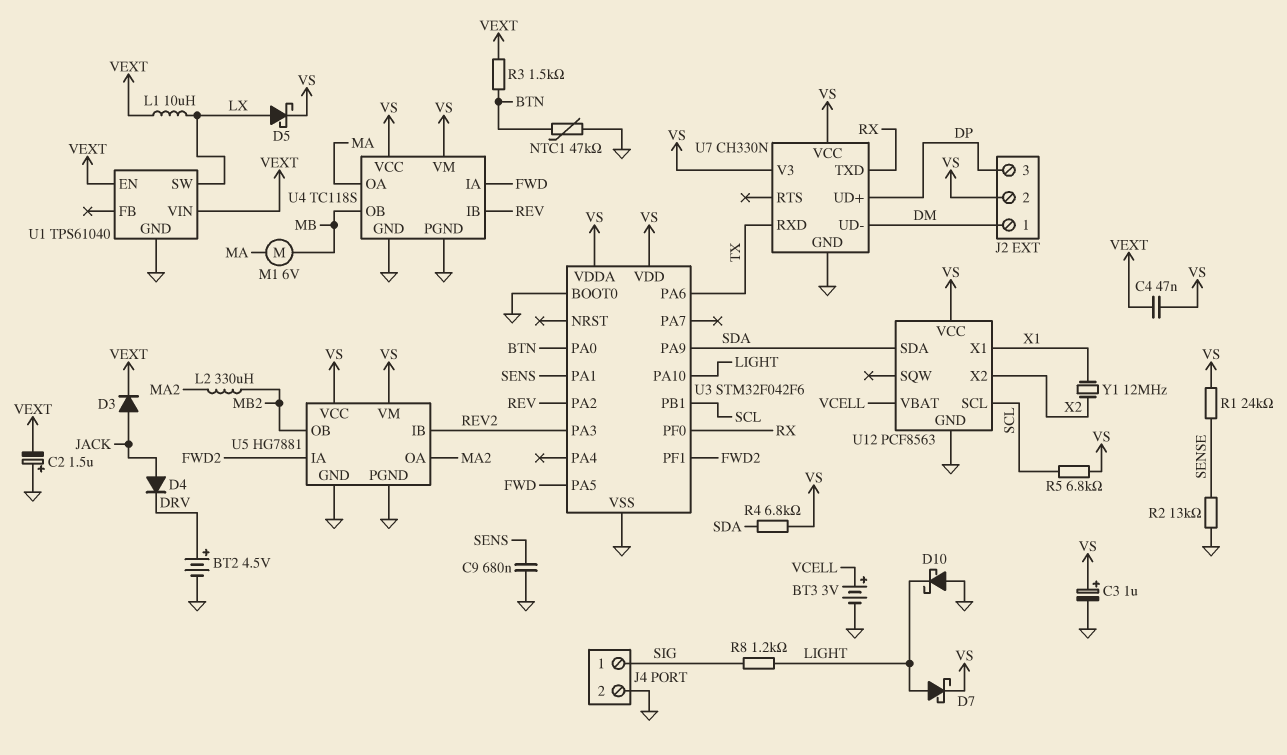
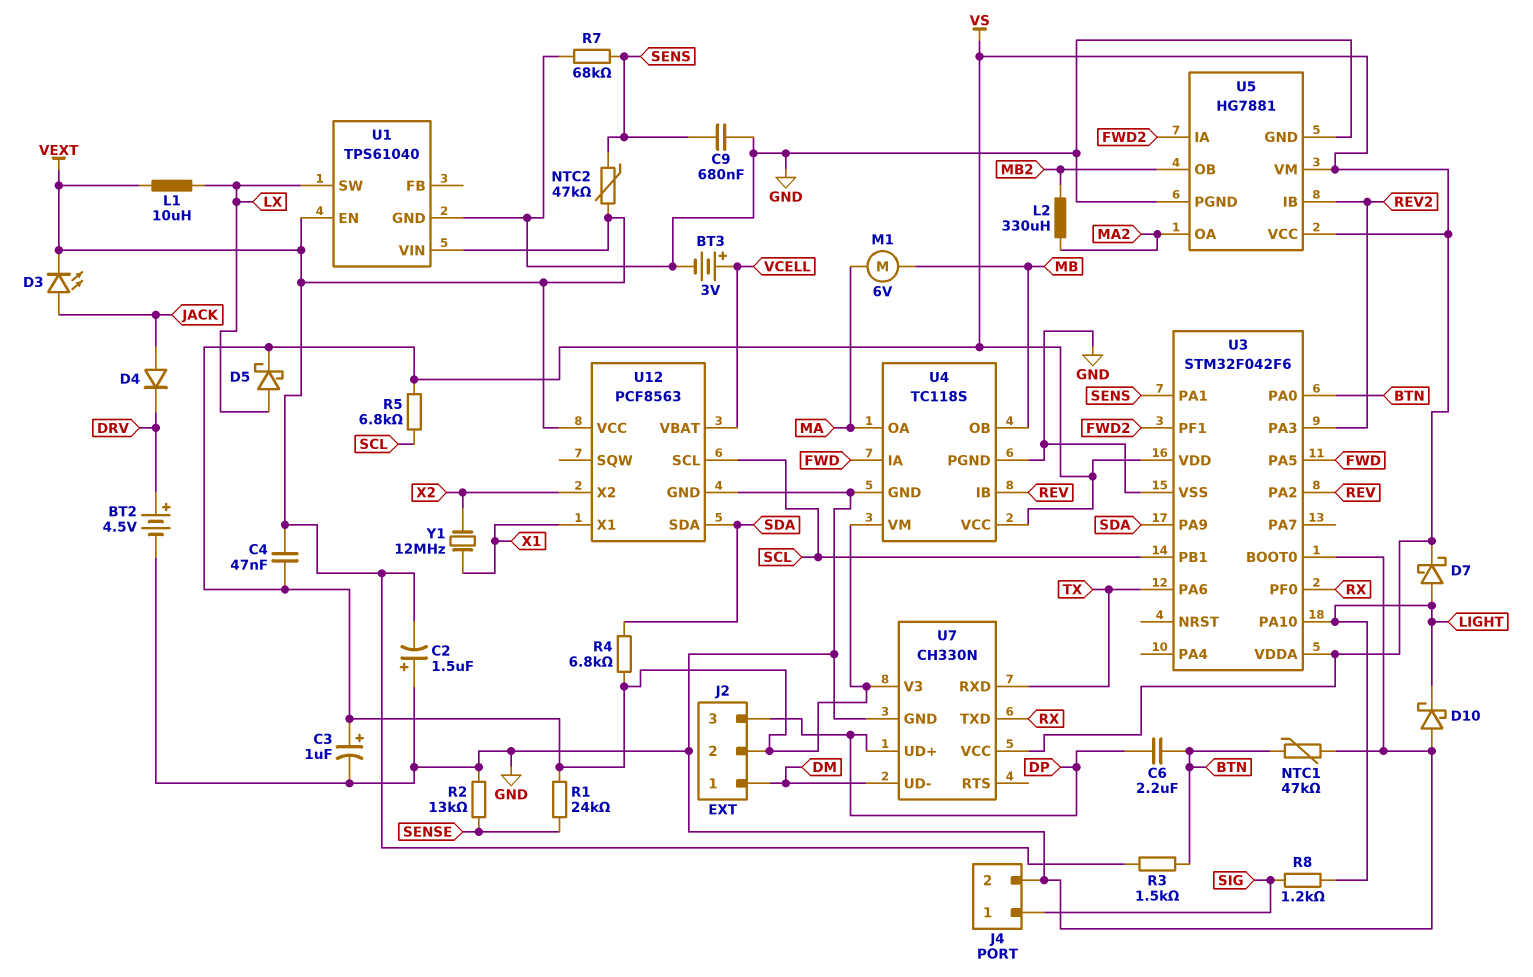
C6: none -> 2.2uF (BTN, DP)
D3: diode (A JACK, K VEXT) -> LED (A JACK, K VEXT)
NTC2: none -> 47k (SENS, VEXT)
R7: none -> 68k (GND, SENS)
U12 pin VCC: VS -> VEXT

